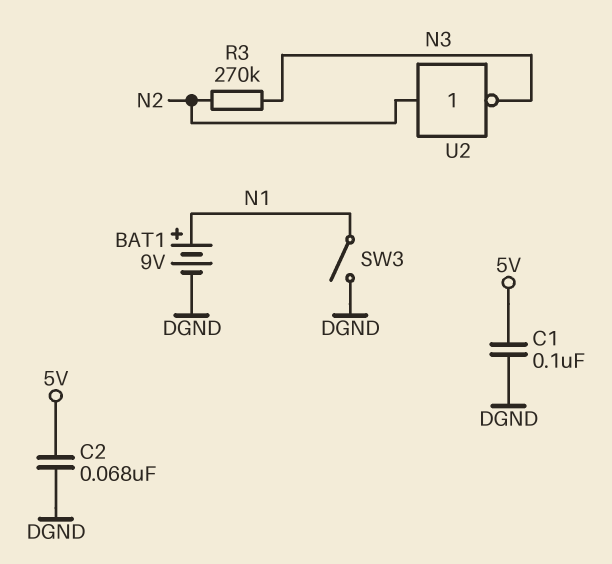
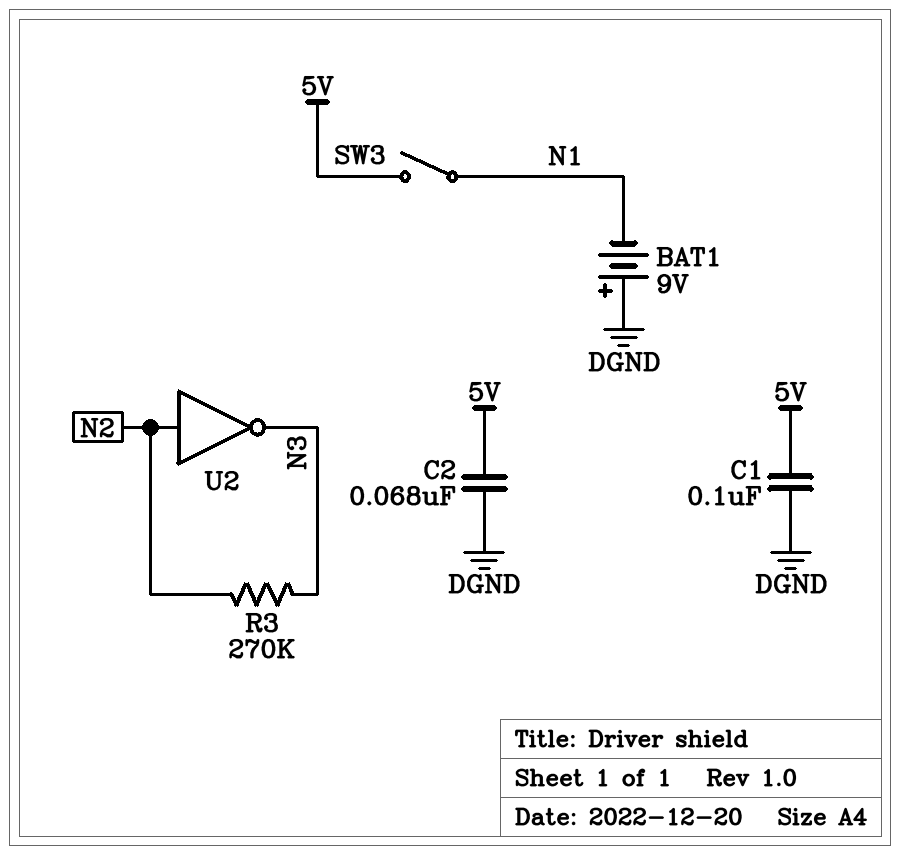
BAT1: 9V (plus N1, minus DGND) -> 9V (plus DGND, minus N1)
SW3: switch (DGND, N1) -> switch (5V, N1)

